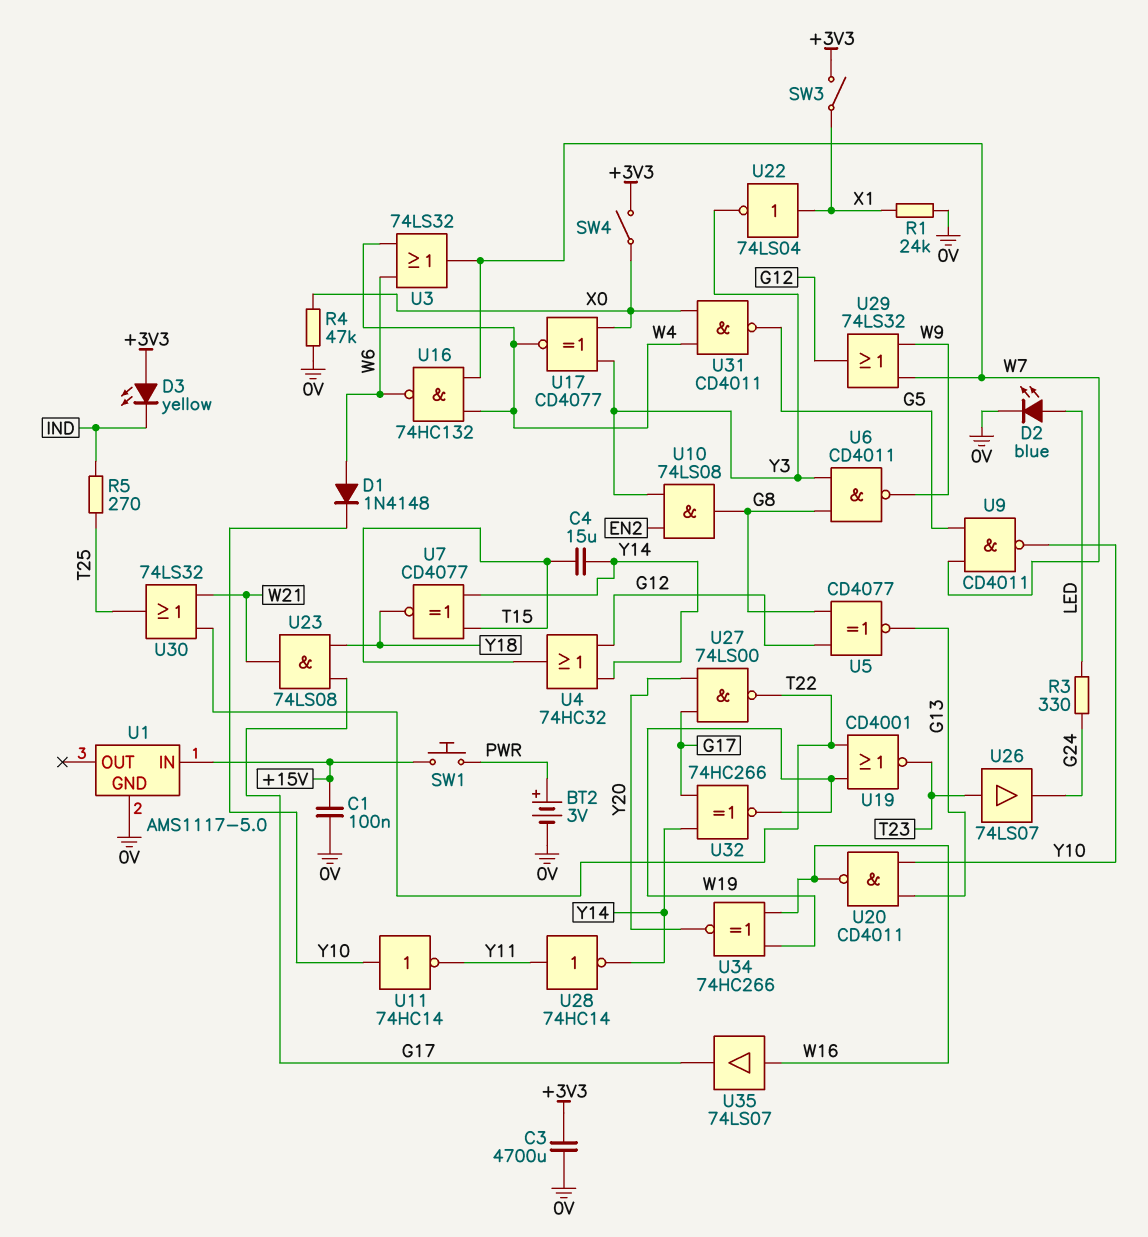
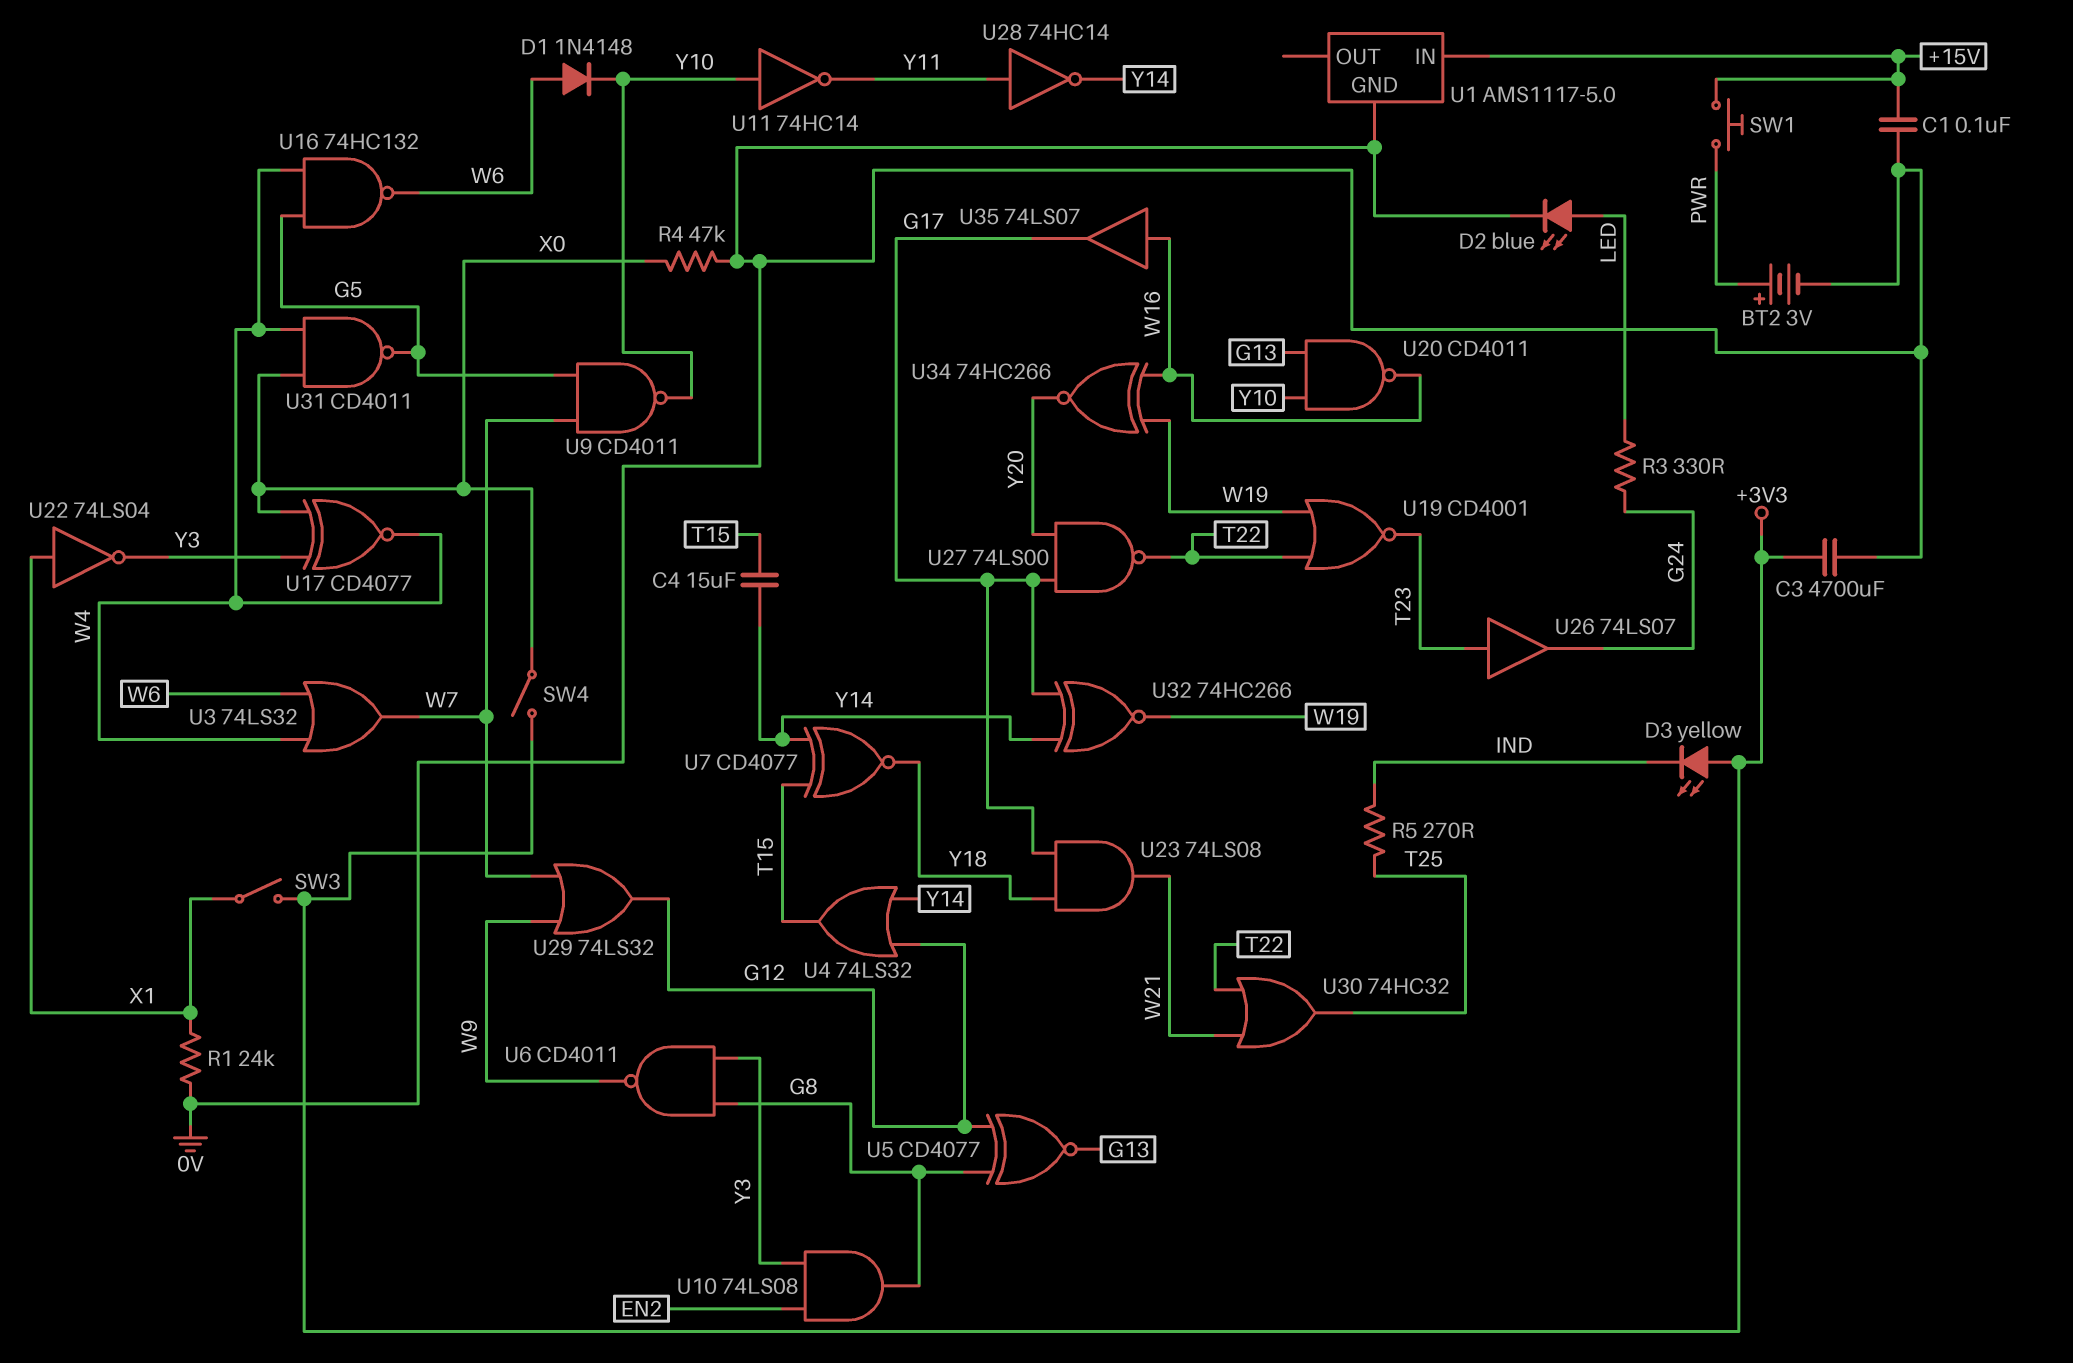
U4: OR 74HC32 (in G12, in Y14, out T15) -> OR 74LS32 (in G12, in Y14, out T15)
U16: NAND 74HC132 (in W4, in W7, out W6) -> NAND 74HC132 (in G5, in W4, out W6)
U30: OR 74LS32 (in T22, in W21, out T25) -> OR 74HC32 (in T22, in W21, out T25)

